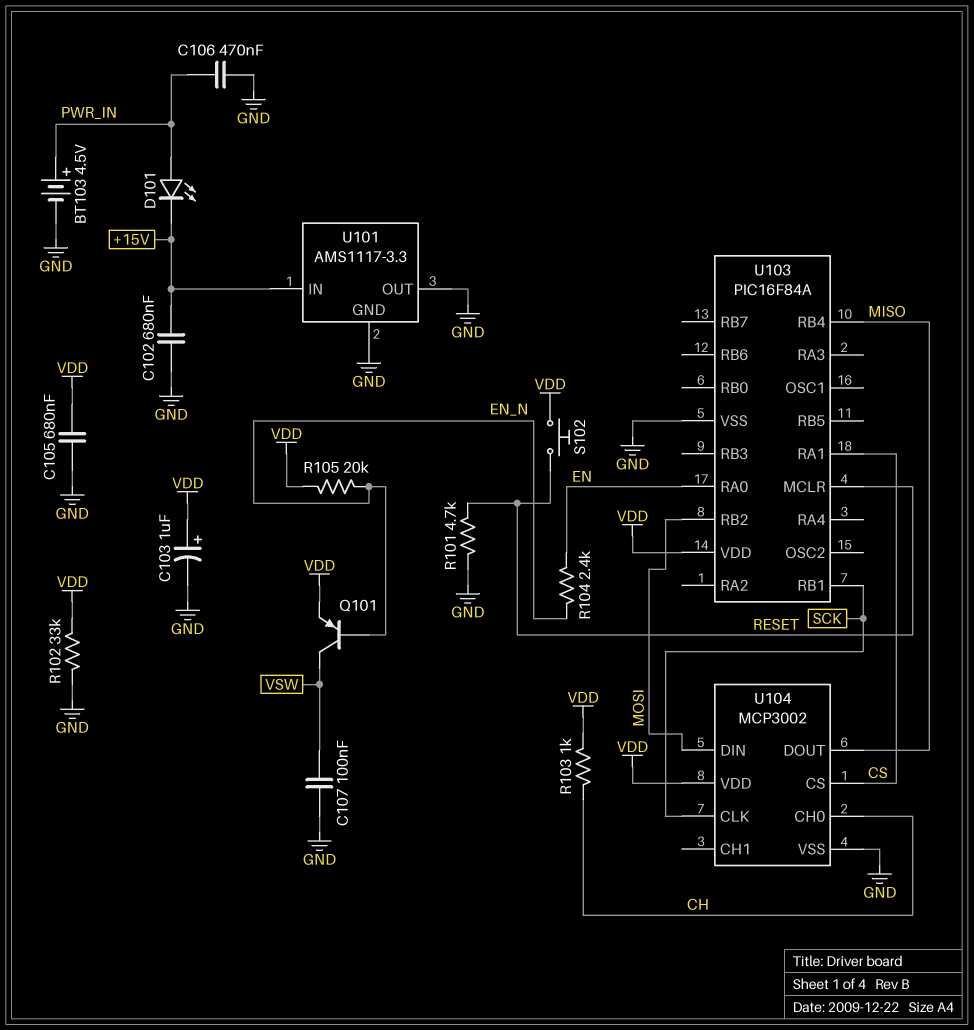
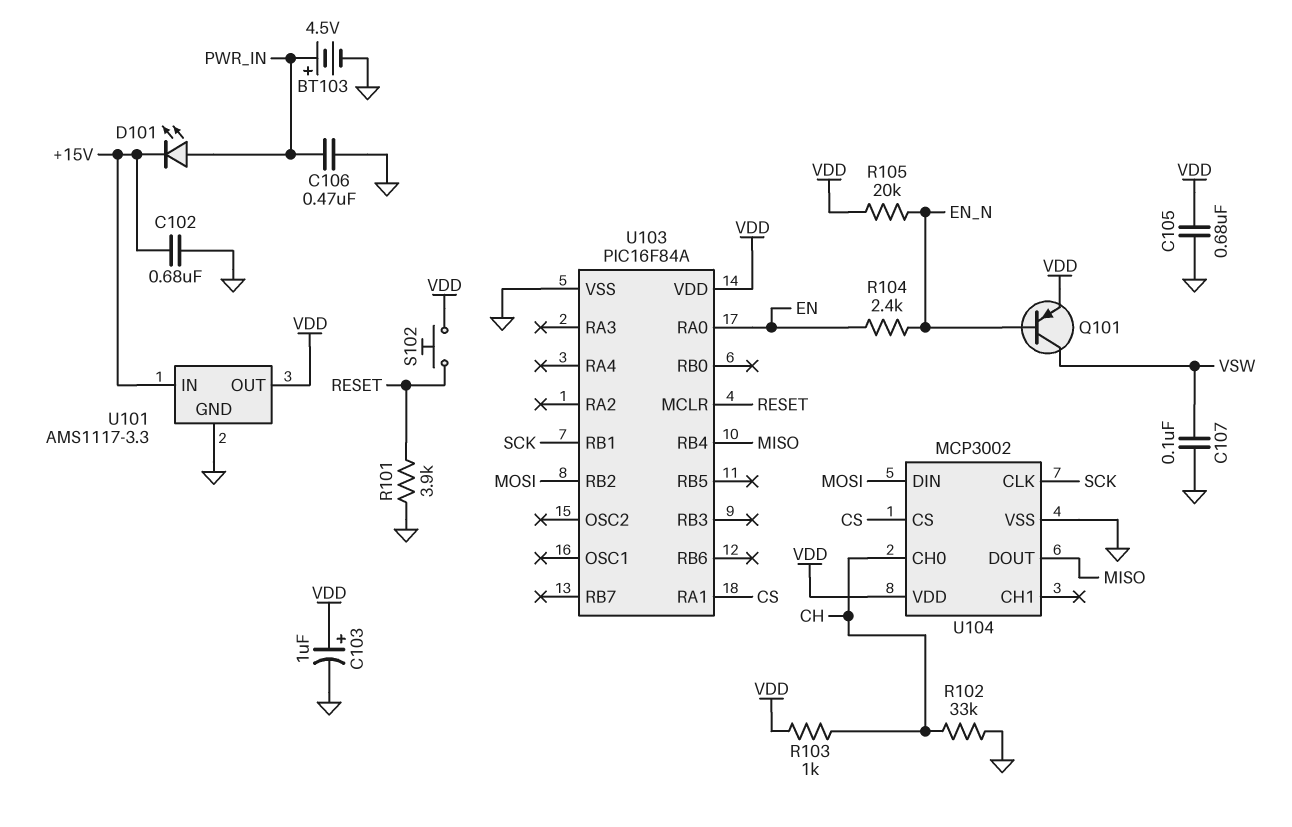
R101: 4.7k (GND, RESET) -> 3.9k (GND, RESET)
R102: 33k (GND, VDD) -> 33k (CH, GND)
U101 pin OUT: GND -> VDD

